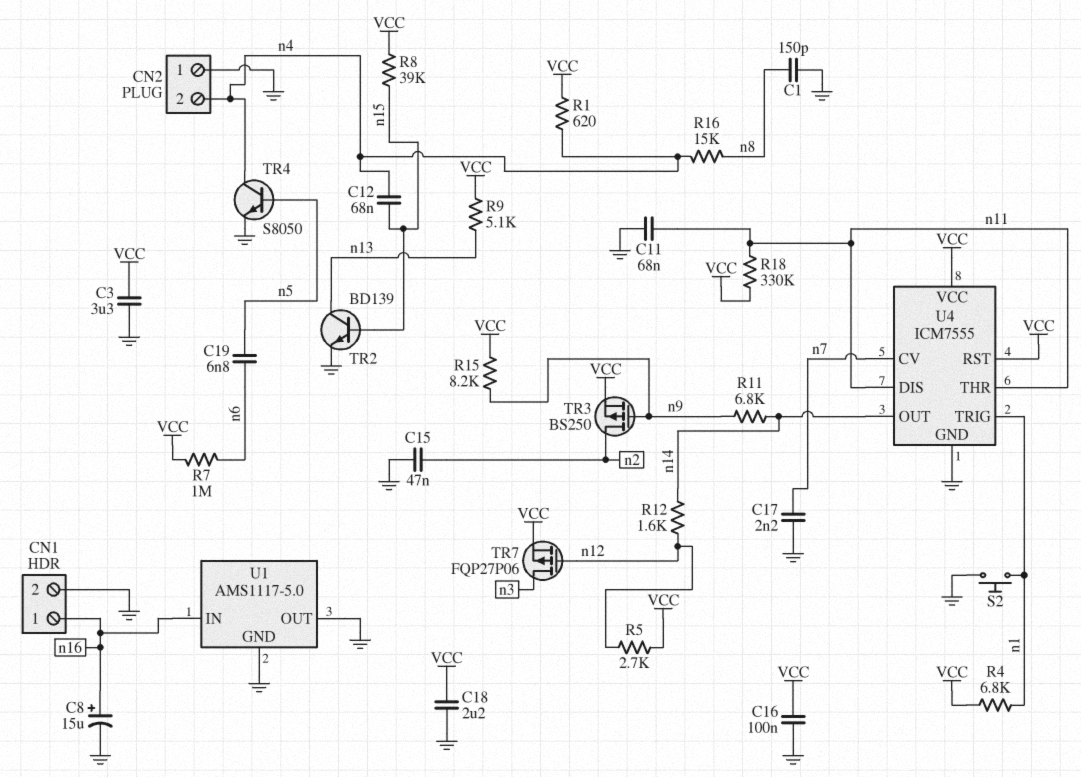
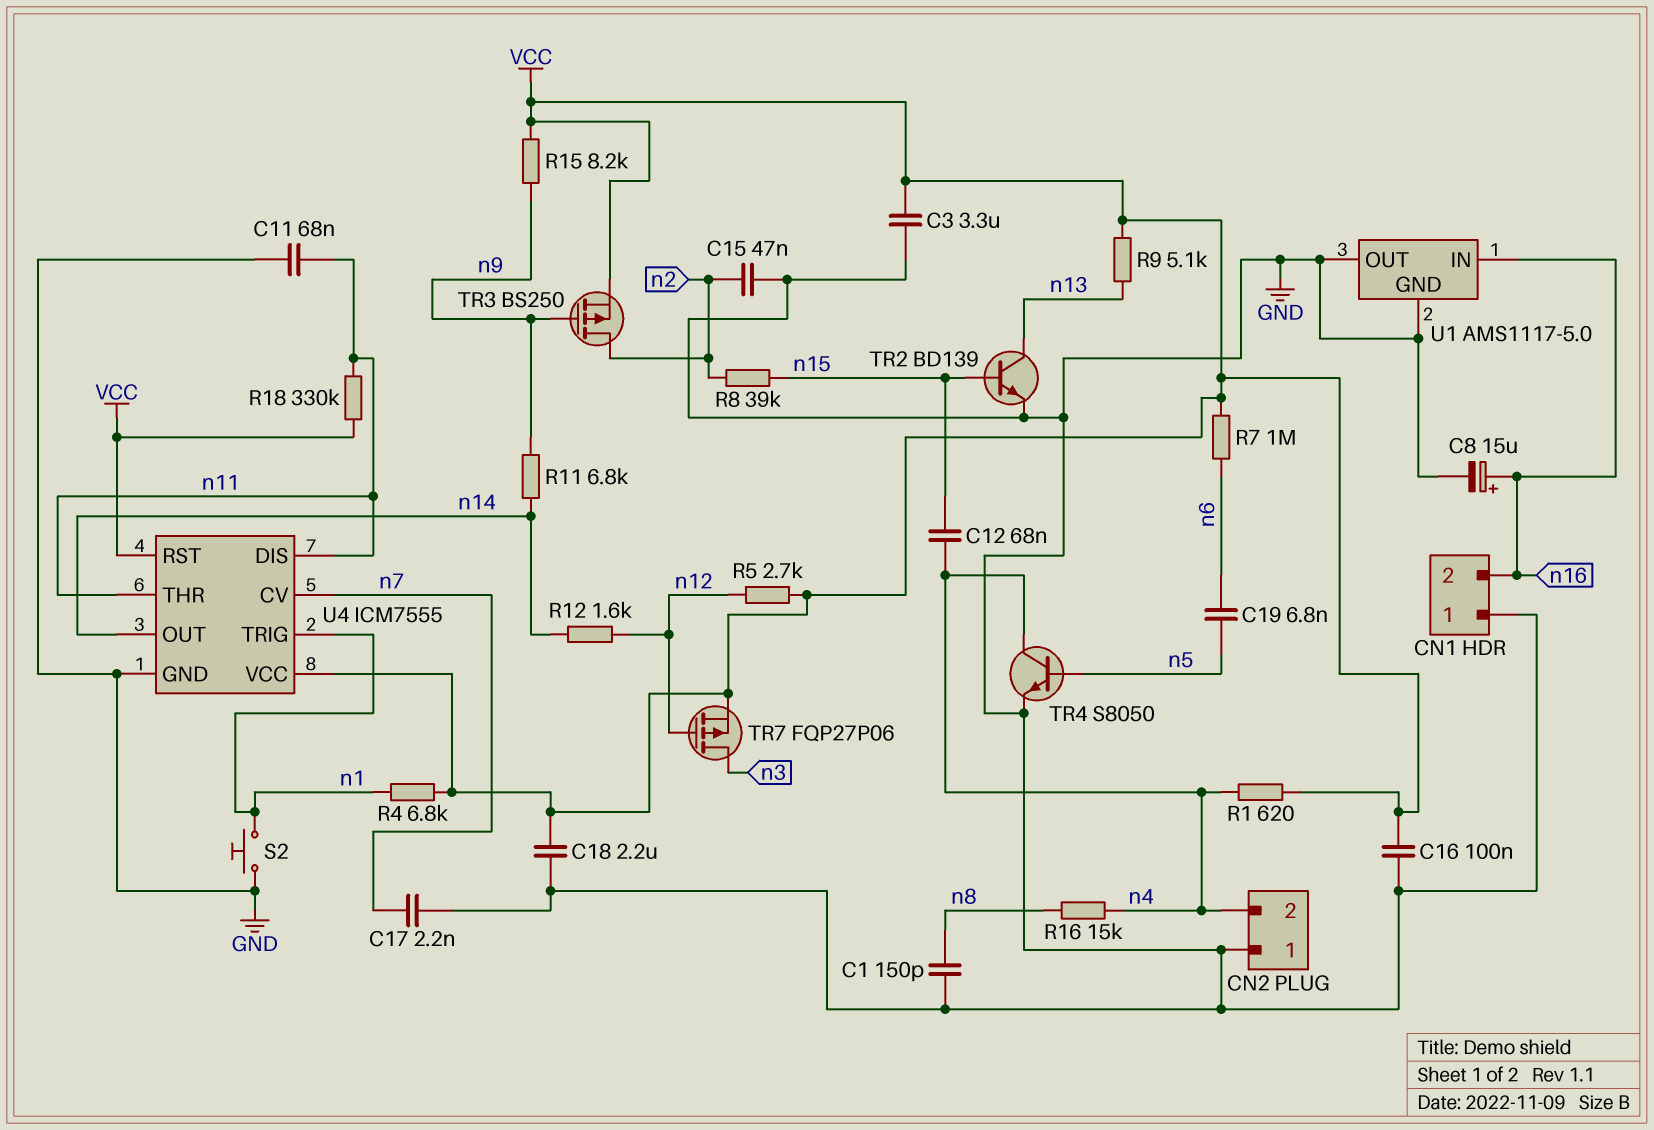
CN1 pin 1: n16 -> GND
CN1 pin 2: GND -> n16
R8: 39k (VCC, n15) -> 39k (n2, n15)

